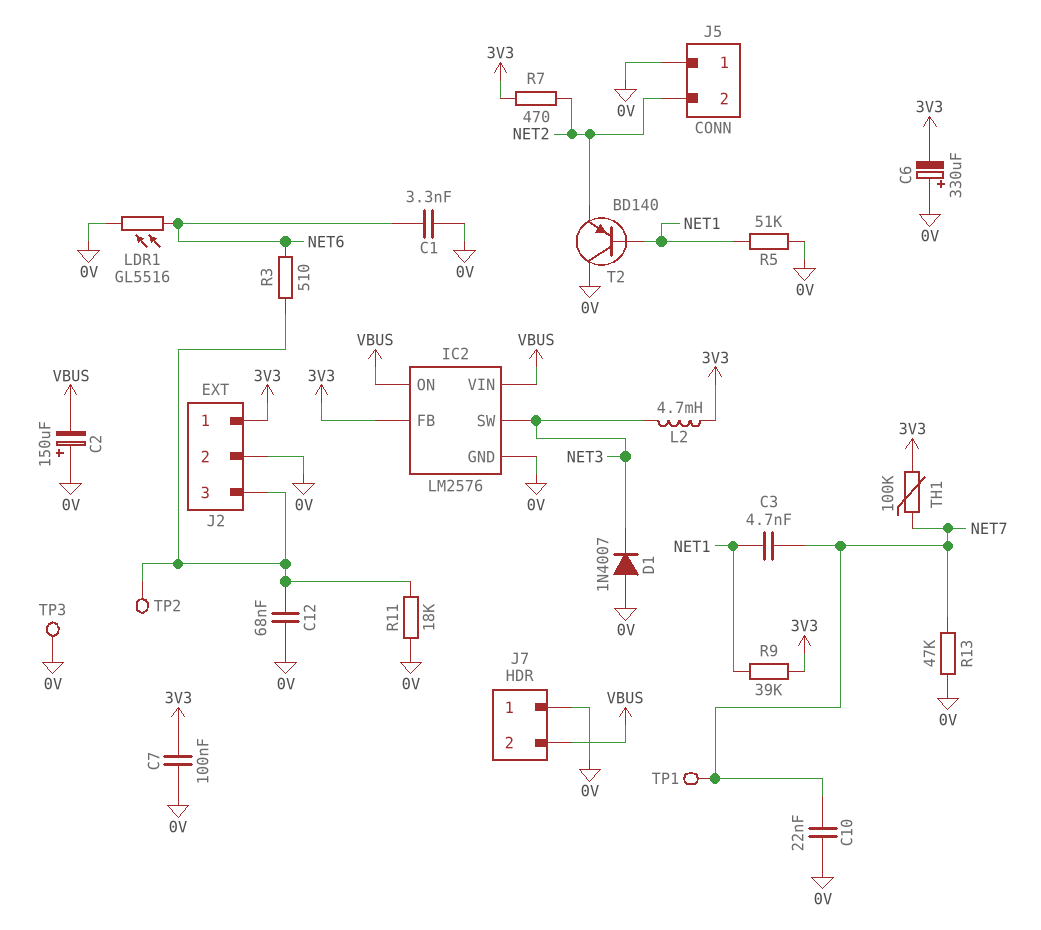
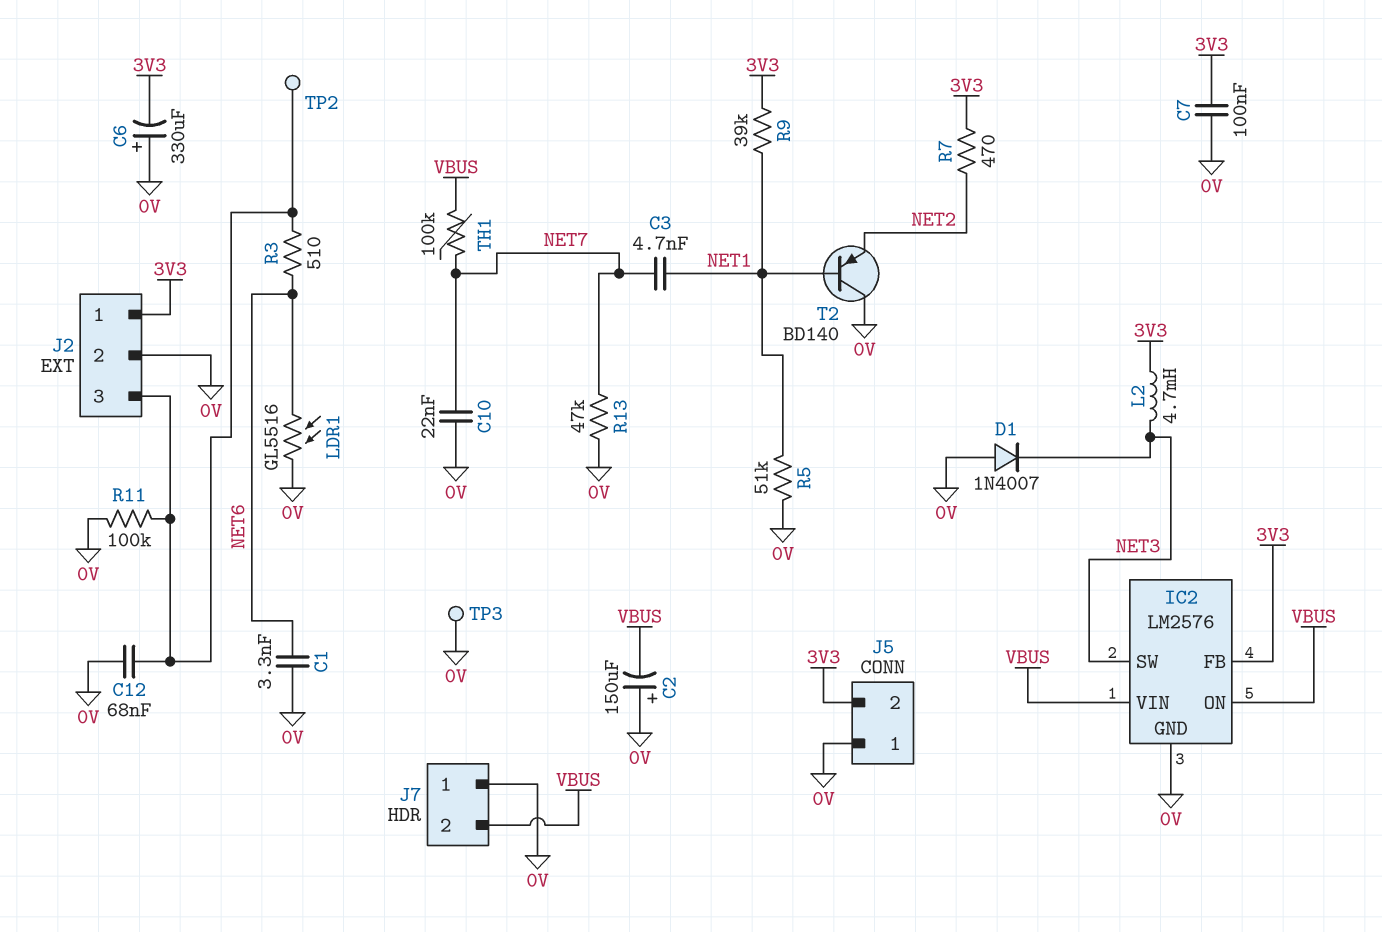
J5 pin 2: NET2 -> 3V3
R11: 18k (0V, J2/3) -> 100k (0V, J2/3)
TH1: 100k (3V3, NET7) -> 100k (NET7, VBUS)
TP1: test point (NET7) -> none

